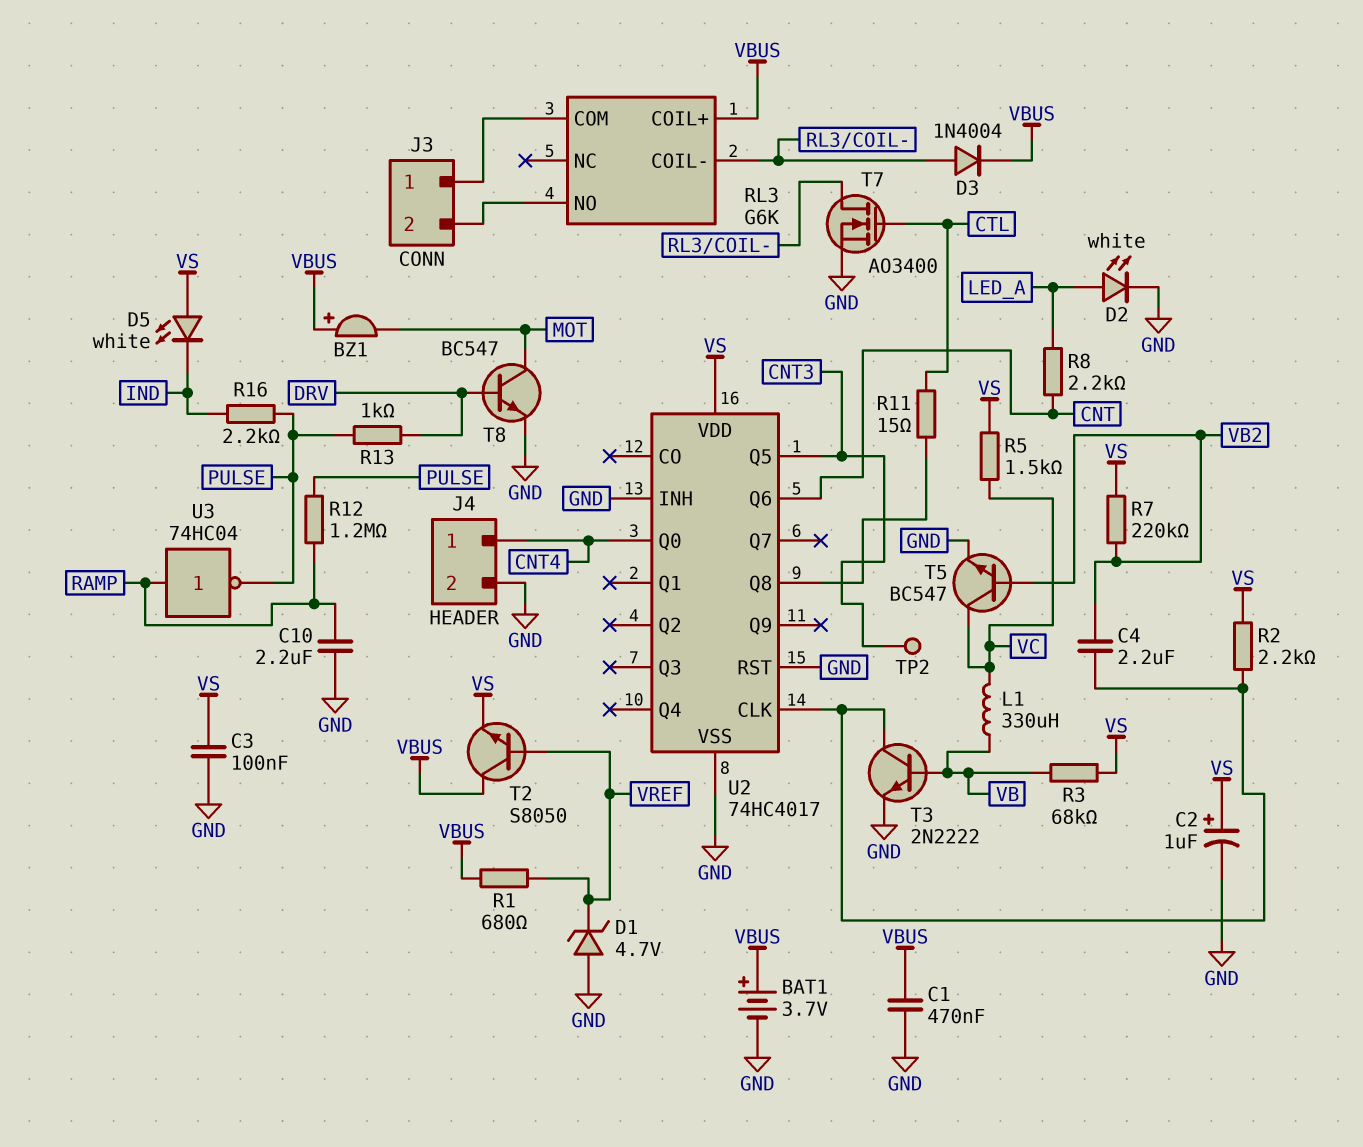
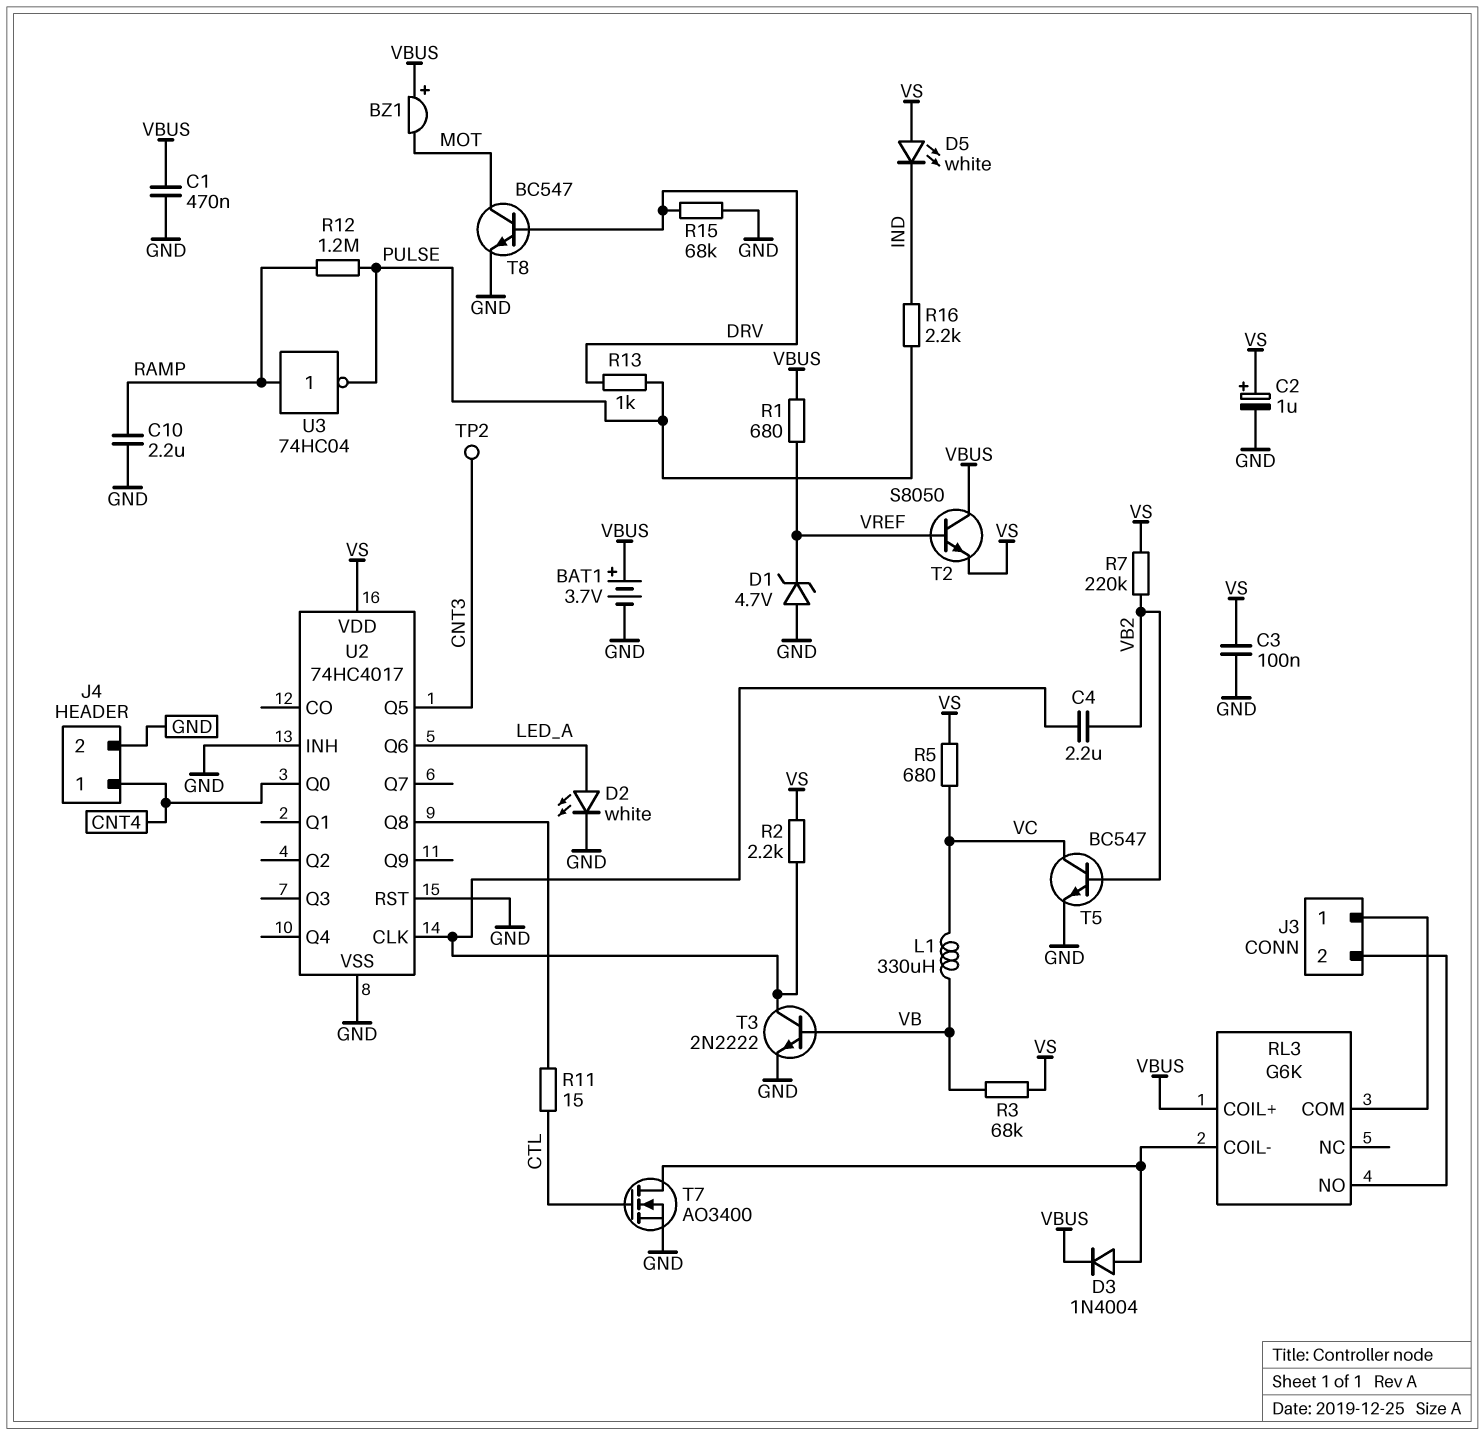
R5: 1.5k (VC, VS) -> 680 (VC, VS)
R8: 2.2k (CNT, LED_A) -> none
R15: none -> 68k (DRV, GND)
U2 pin Q6: CNT -> LED_A

